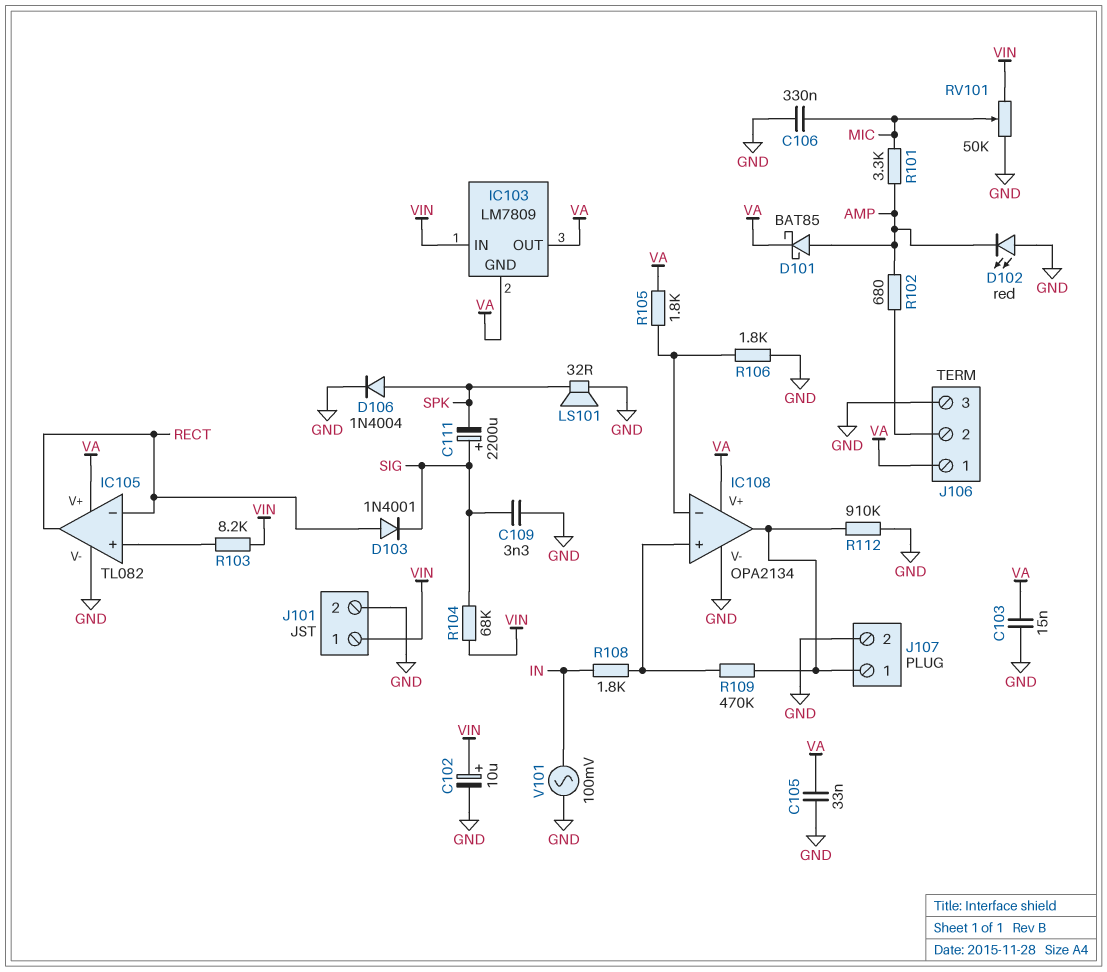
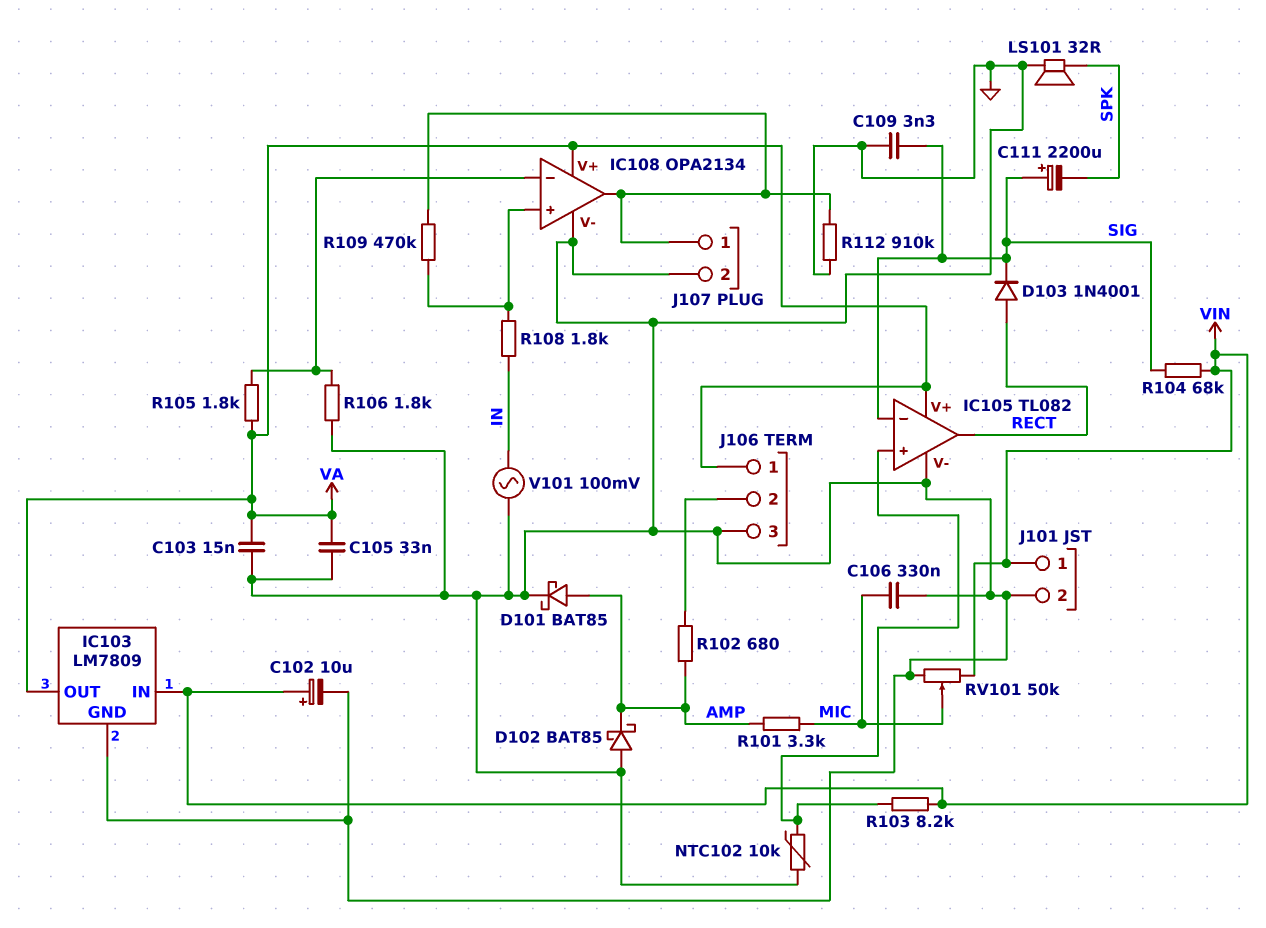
D101: schottky BAT85 (A AMP, K VA) -> schottky BAT85 (A AMP, K GND)
D102: LED red (A GND, K AMP) -> schottky BAT85 (A GND, K AMP)
D106: diode 1N4004 (A SPK, K GND) -> none
IC103 pin GND: VA -> GND
IC105 pin in-: RECT -> SIG
NTC102: none -> 10k (GND, IC105/in+)

